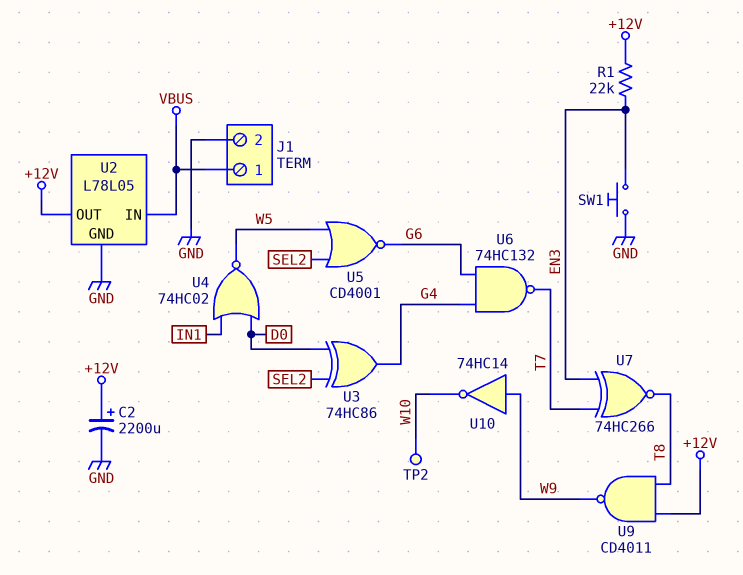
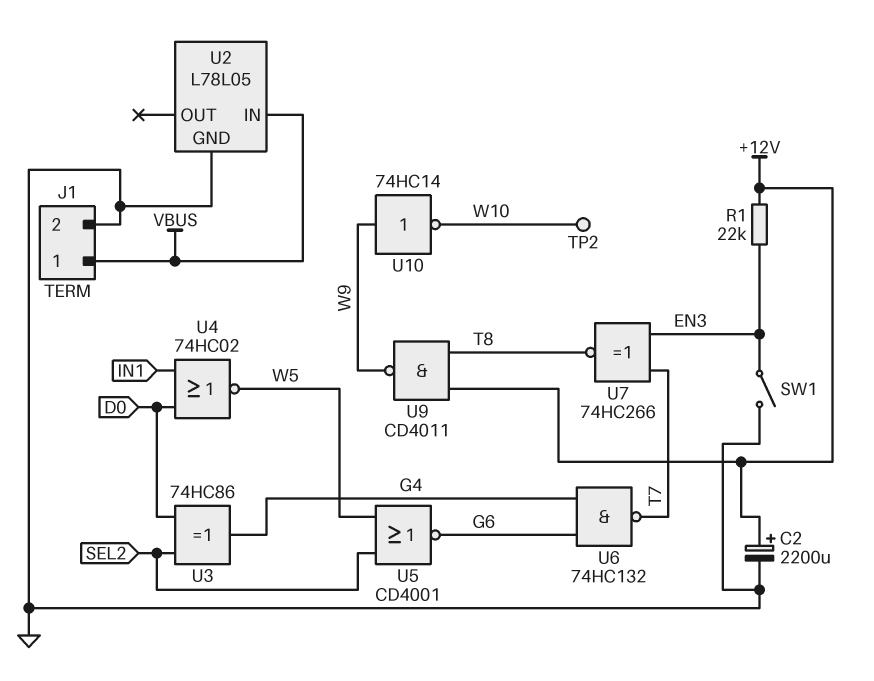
SW1: button (EN3, GND) -> switch (EN3, GND)
U2 pin OUT: +12V -> none

